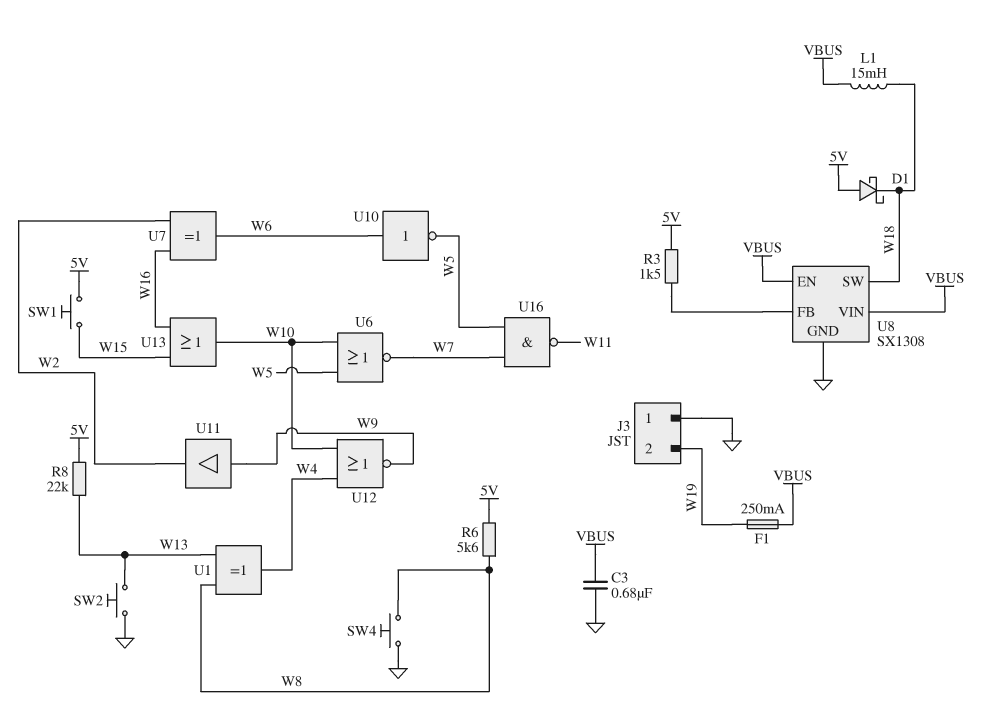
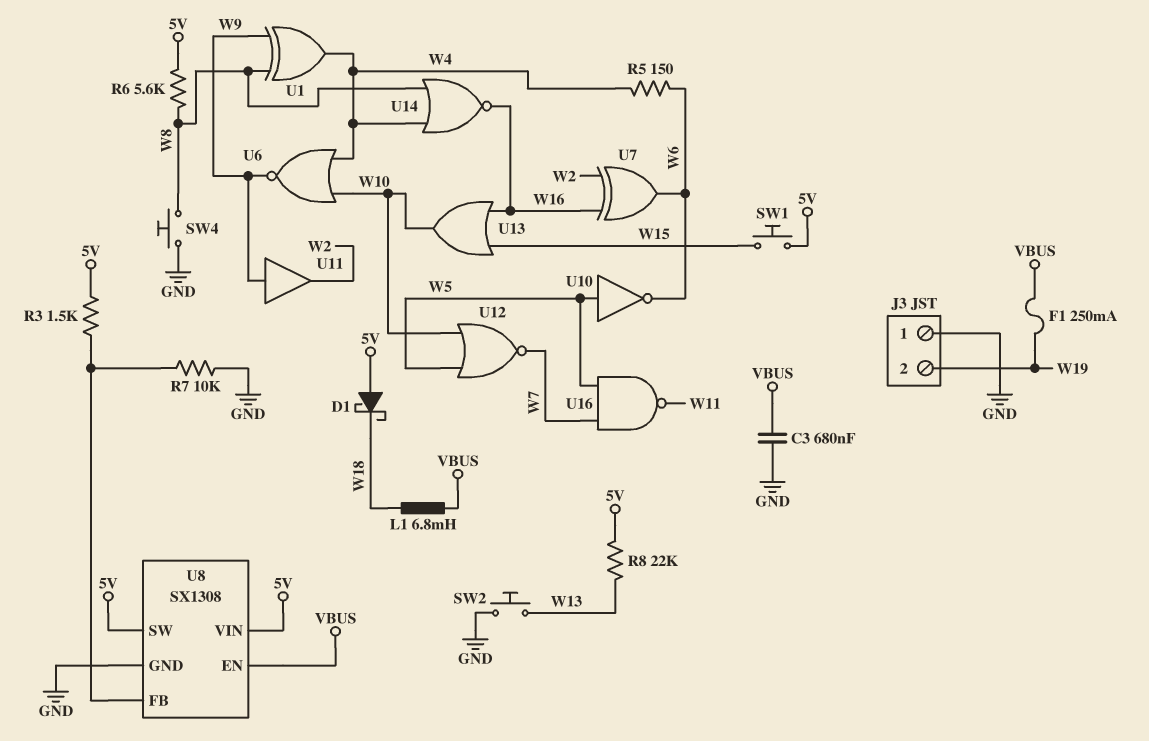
L1: 15mH (VBUS, W18) -> 6.8mH (VBUS, W18)
R5: none -> 150 (W4, W6)
R7: none -> 10k (GND, U8/FB)
U1: XOR (in W8, in W13, out W4) -> XOR (in W8, in W9, out W4)
U6: NOR (in W5, in W10, out W7) -> NOR (in W4, in W10, out W9)
U8 pin SW: W18 -> 5V
U8 pin VIN: VBUS -> 5V
U10: NOT (in W6, out W5) -> NOT (in W5, out W6)
U12: NOR (in W4, in W10, out W9) -> NOR (in W5, in W10, out W7)
U14: none -> NOR (in W4, in W8, out W16)

